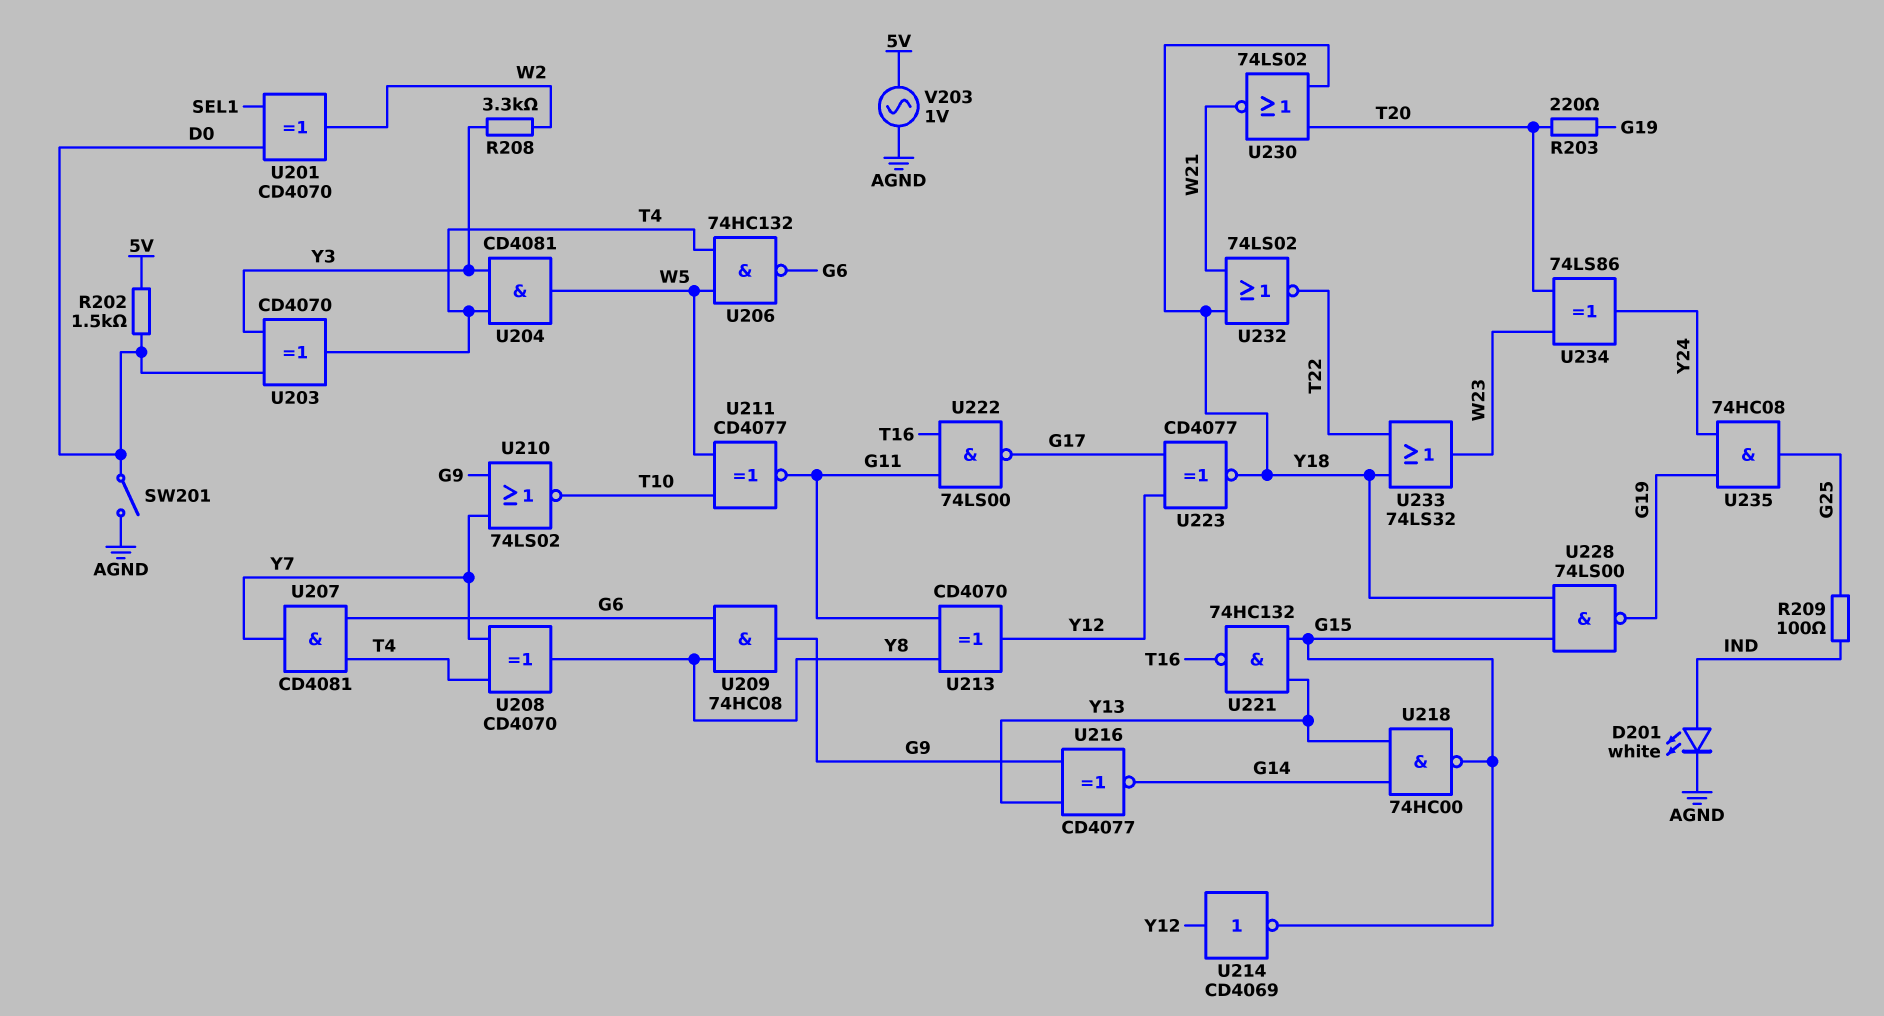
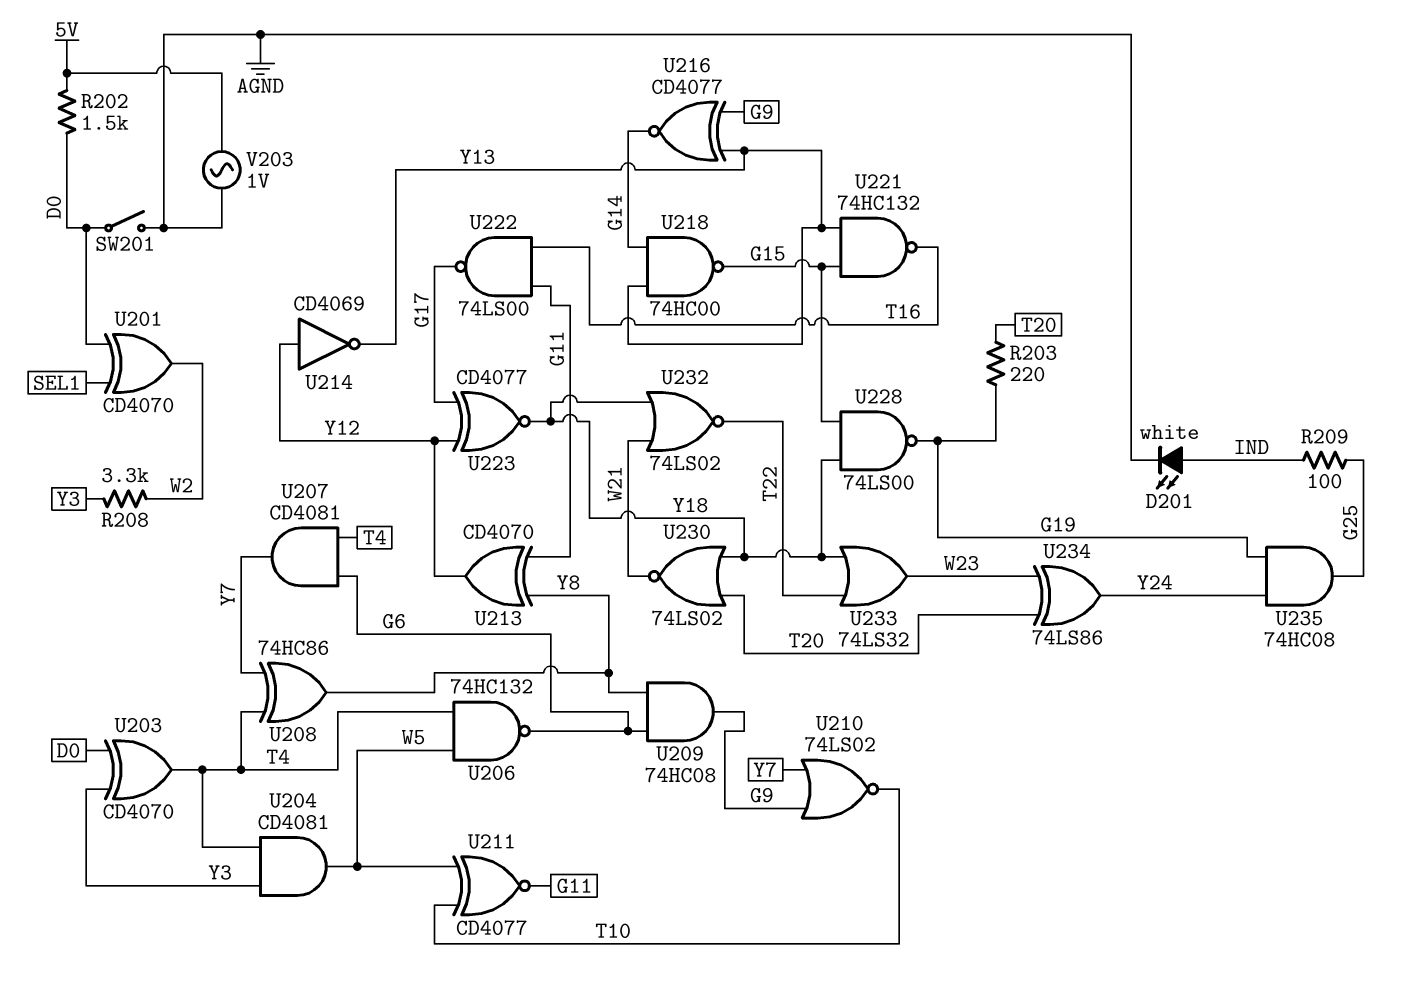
U208: XOR CD4070 (in T4, in Y7, out Y8) -> XOR 74HC86 (in T4, in Y7, out Y8)
U214: NOT CD4069 (in Y12, out G15) -> NOT CD4069 (in Y12, out Y13)

